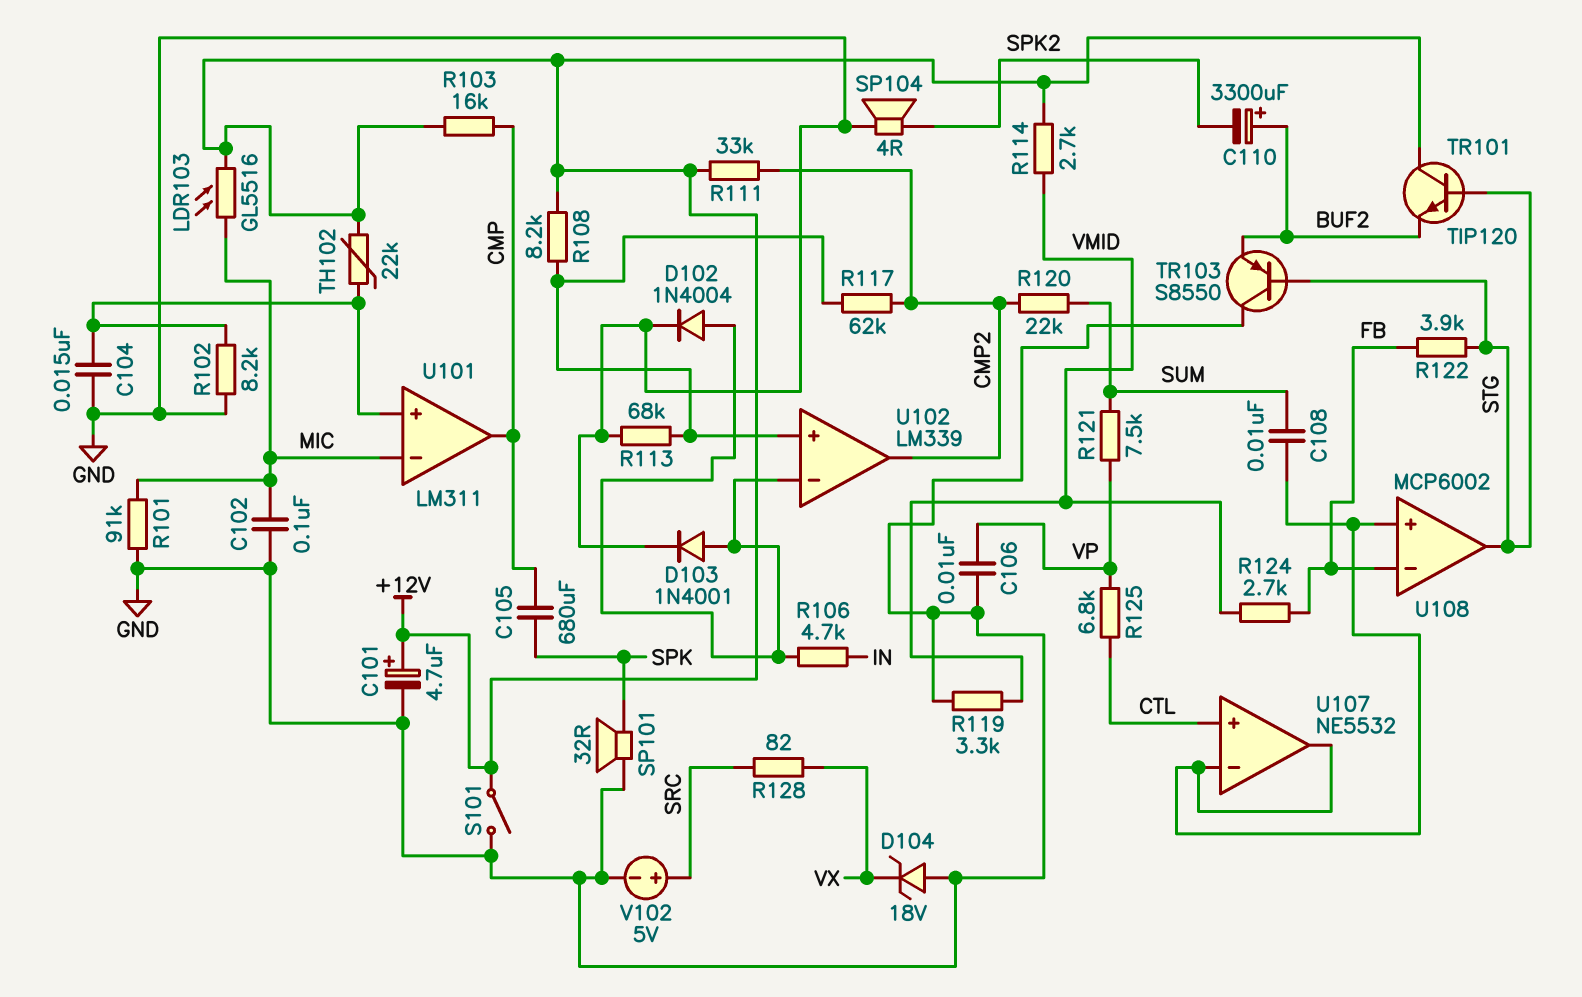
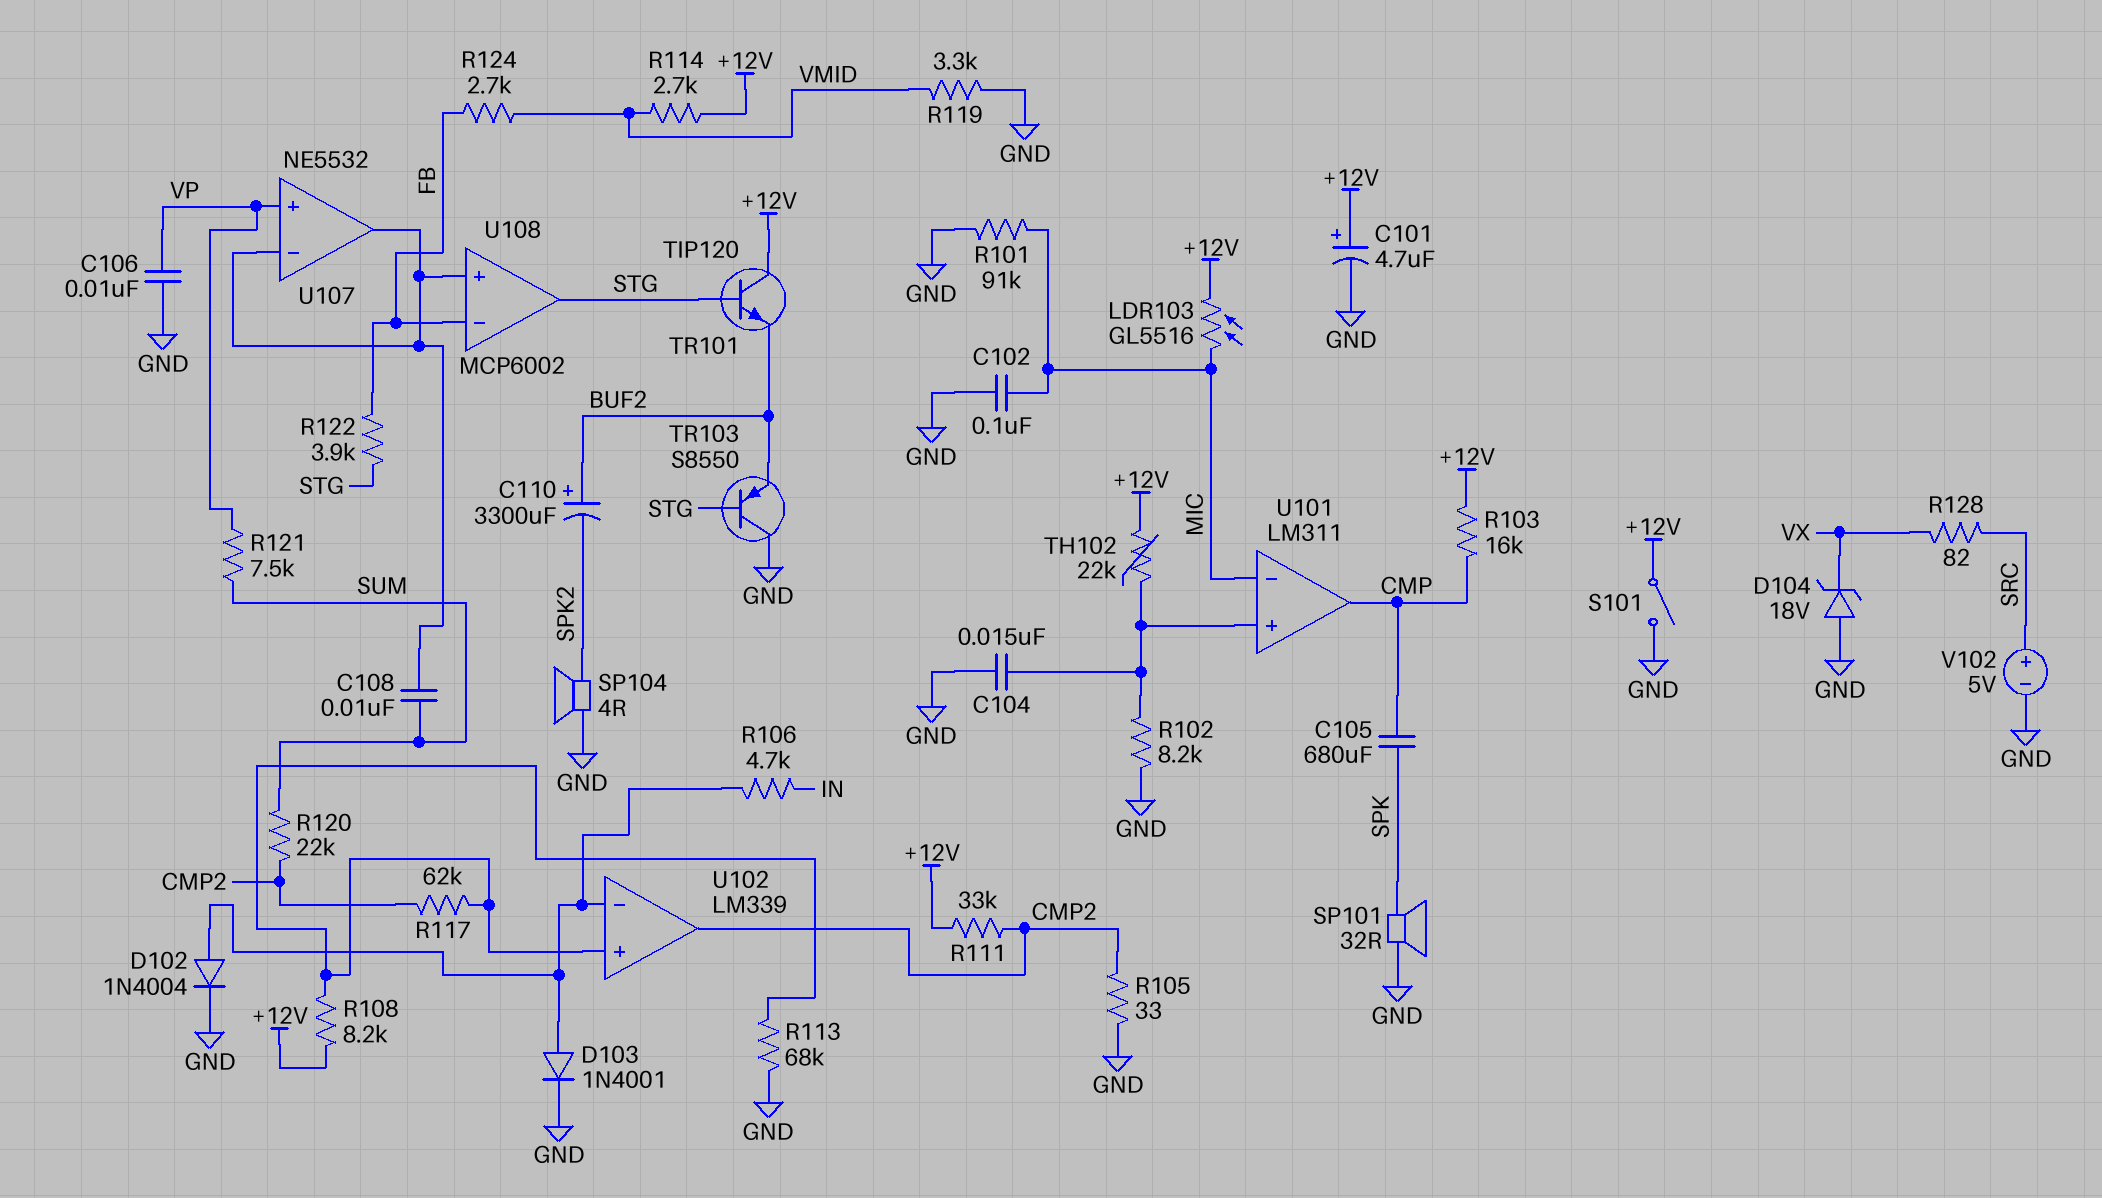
R105: none -> 33 (CMP2, GND)
R125: 6.8k (CTL, VP) -> none
U107 pin in+: CTL -> VP

